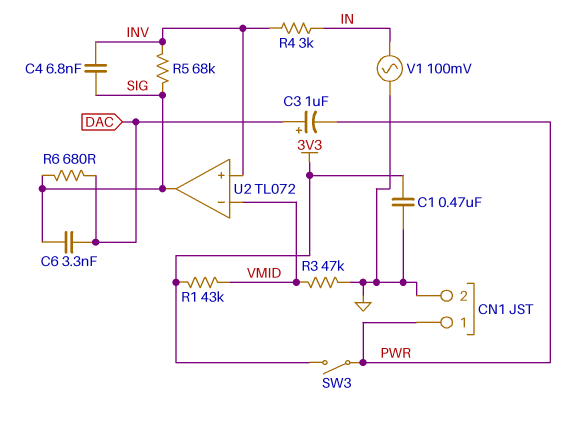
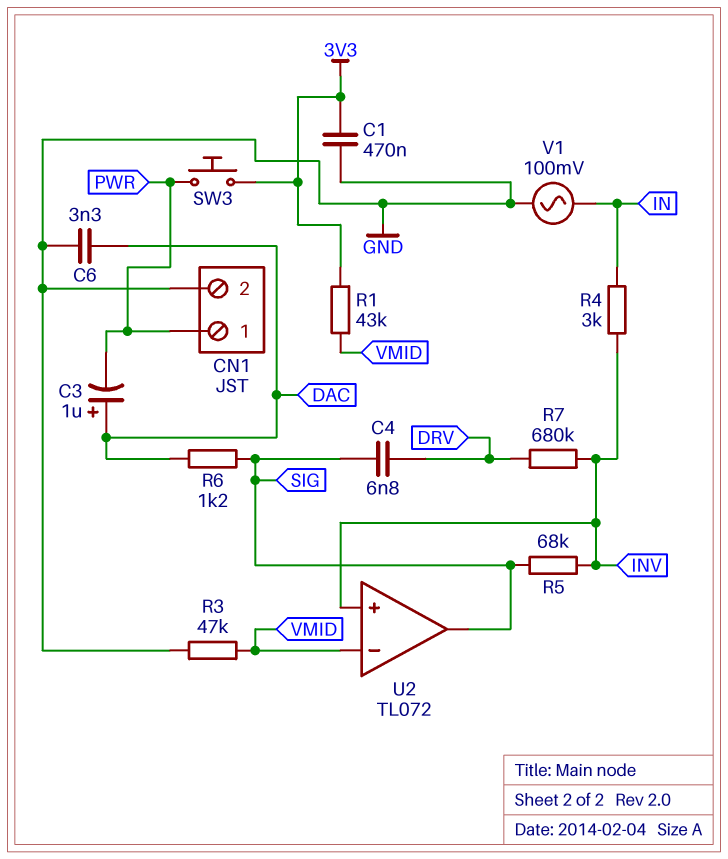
C4: 6.8nF (INV, SIG) -> 6.8nF (DRV, SIG)
C6: 3.3nF (DAC, SIG) -> 3.3nF (DAC, GND)
R6: 680 (DAC, SIG) -> 1.2k (DAC, SIG)
R7: none -> 680k (DRV, INV)
SW3: switch (3V3, PWR) -> button (3V3, PWR)

